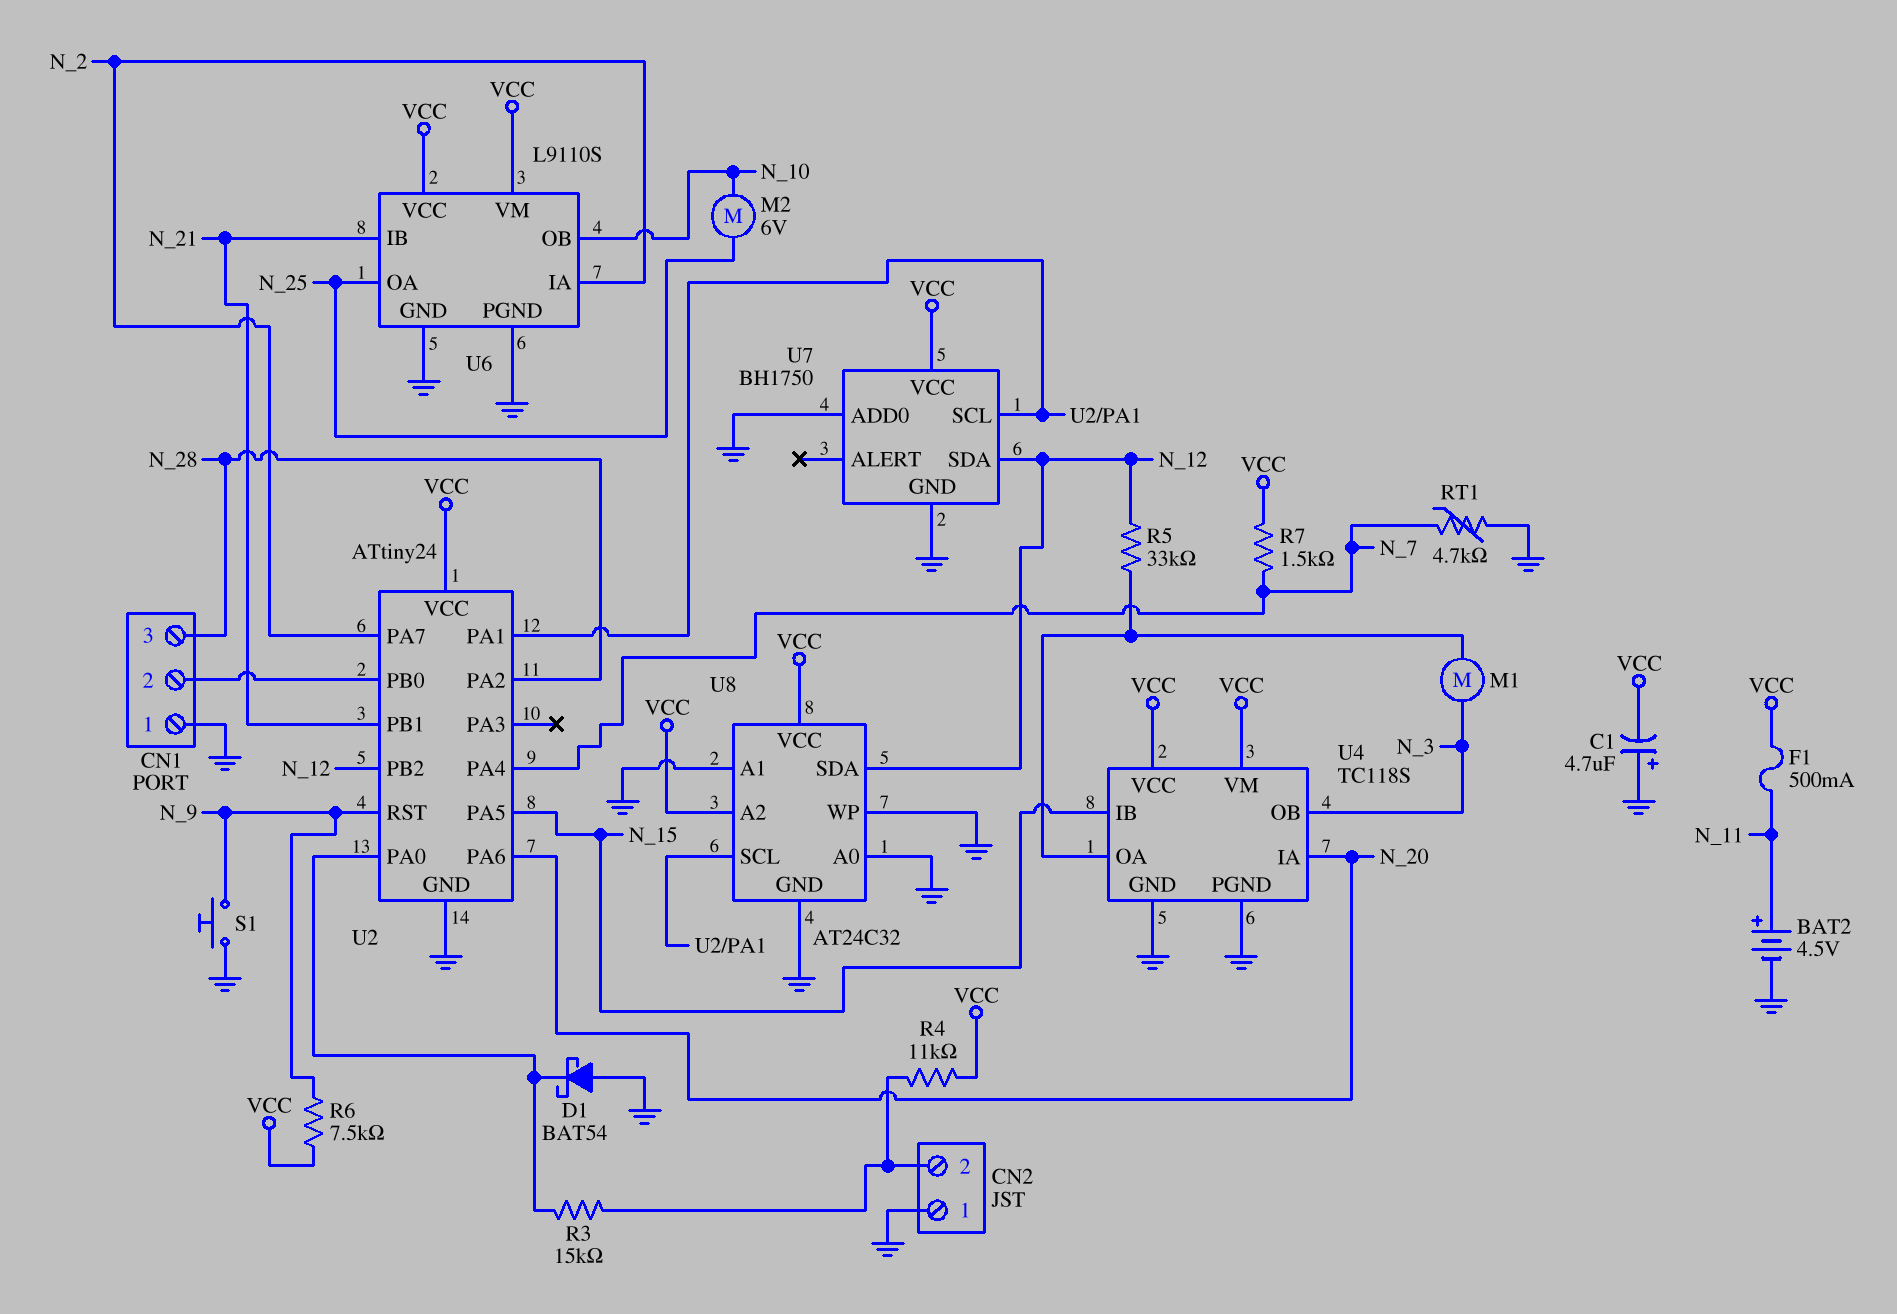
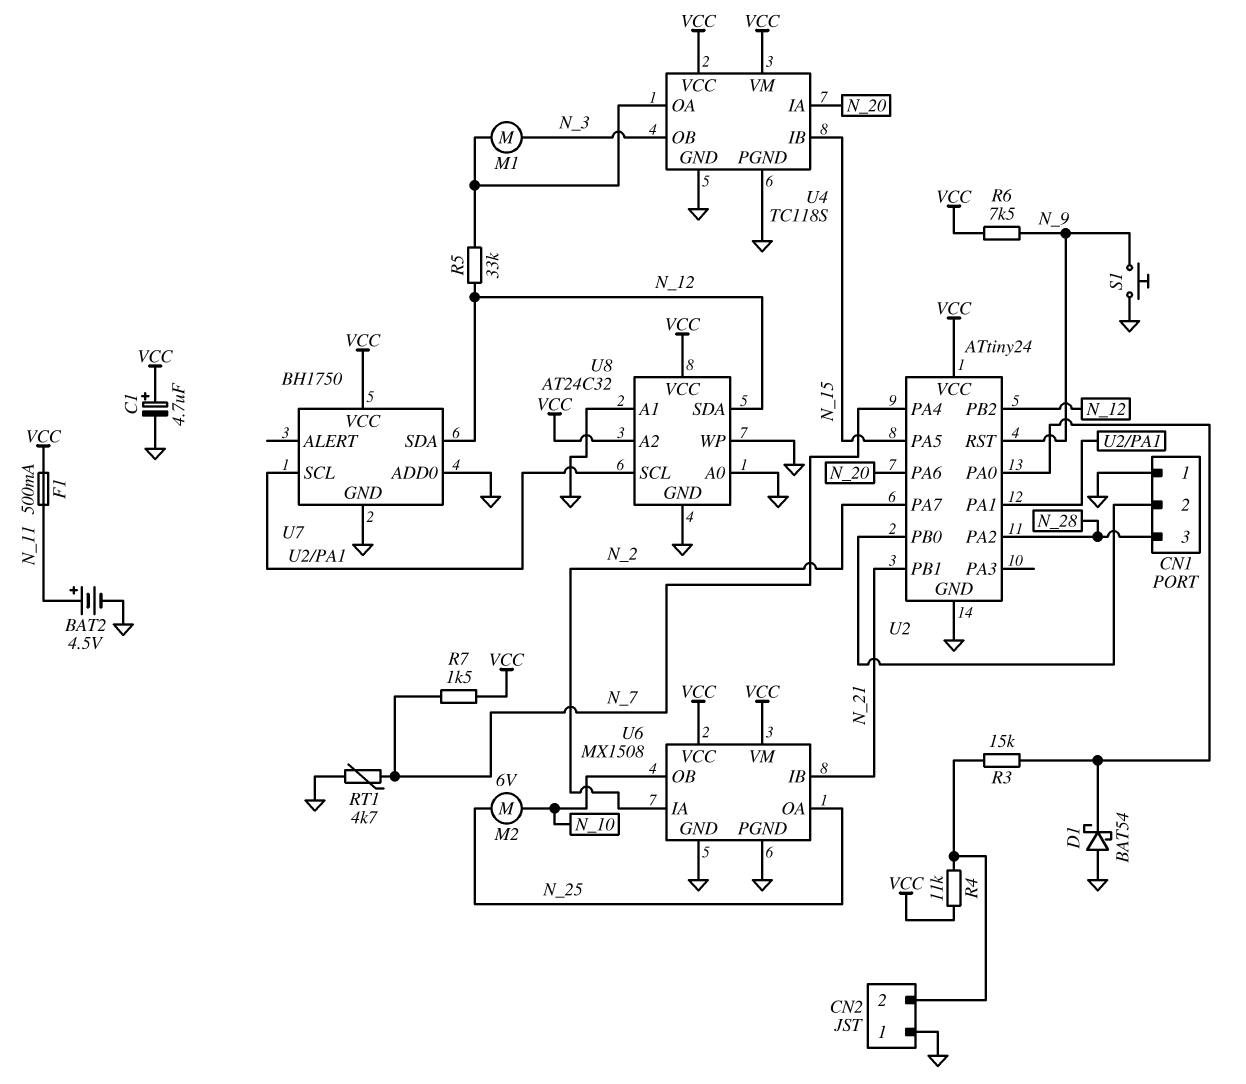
C1: 4.7uF (plus GND, minus VCC) -> 4.7uF (plus VCC, minus GND)
U6: L9110S -> MX1508

